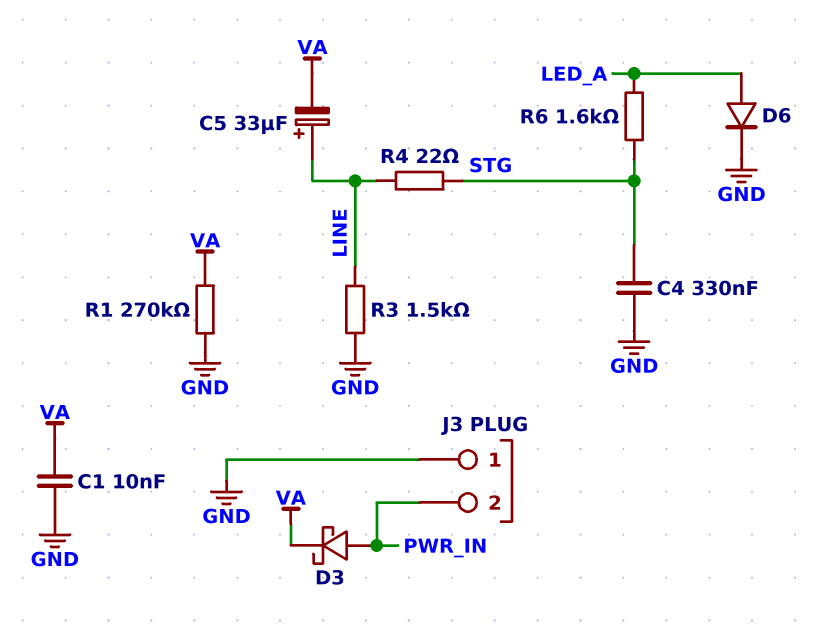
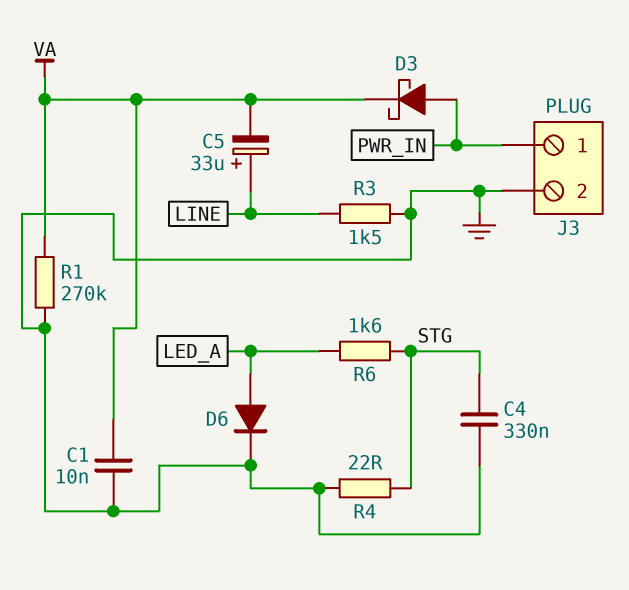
J3 pin 1: GND -> PWR_IN
J3 pin 2: PWR_IN -> GND
R4: 22 (LINE, STG) -> 22 (GND, STG)

